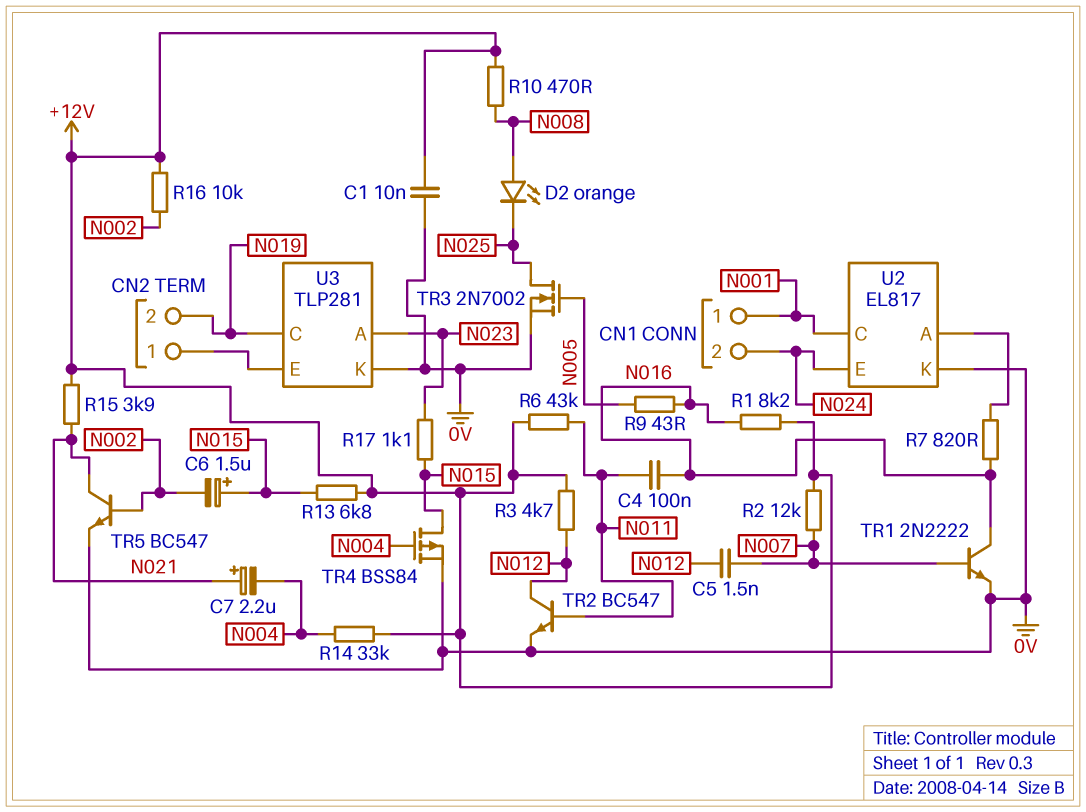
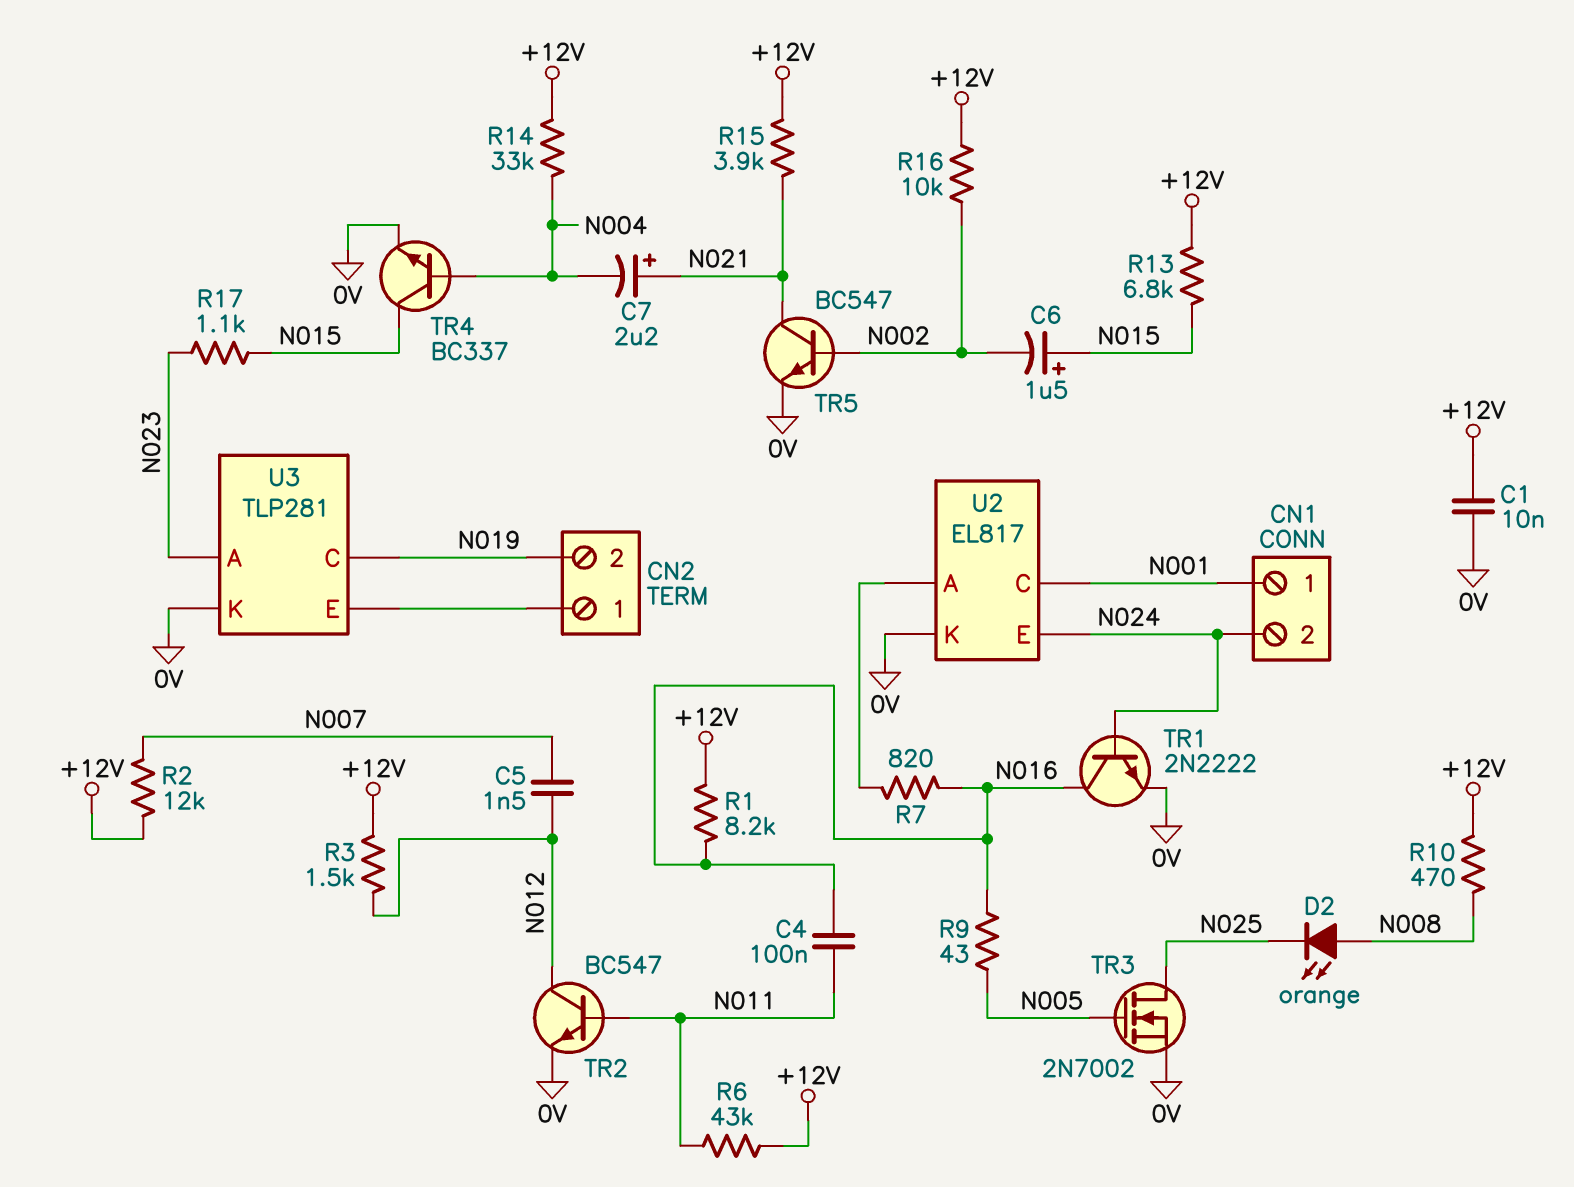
R3: 4.7k (+12V, N012) -> 1.5k (+12V, N012)
TR1: NPN 2N2222 (B N007, C N016, E 0V) -> NPN 2N2222 (B N024, C N016, E 0V)
TR4: PMOS BSS84 (G N004, D N015, S 0V) -> NPN BC337 (B N004, C N015, E 0V)

